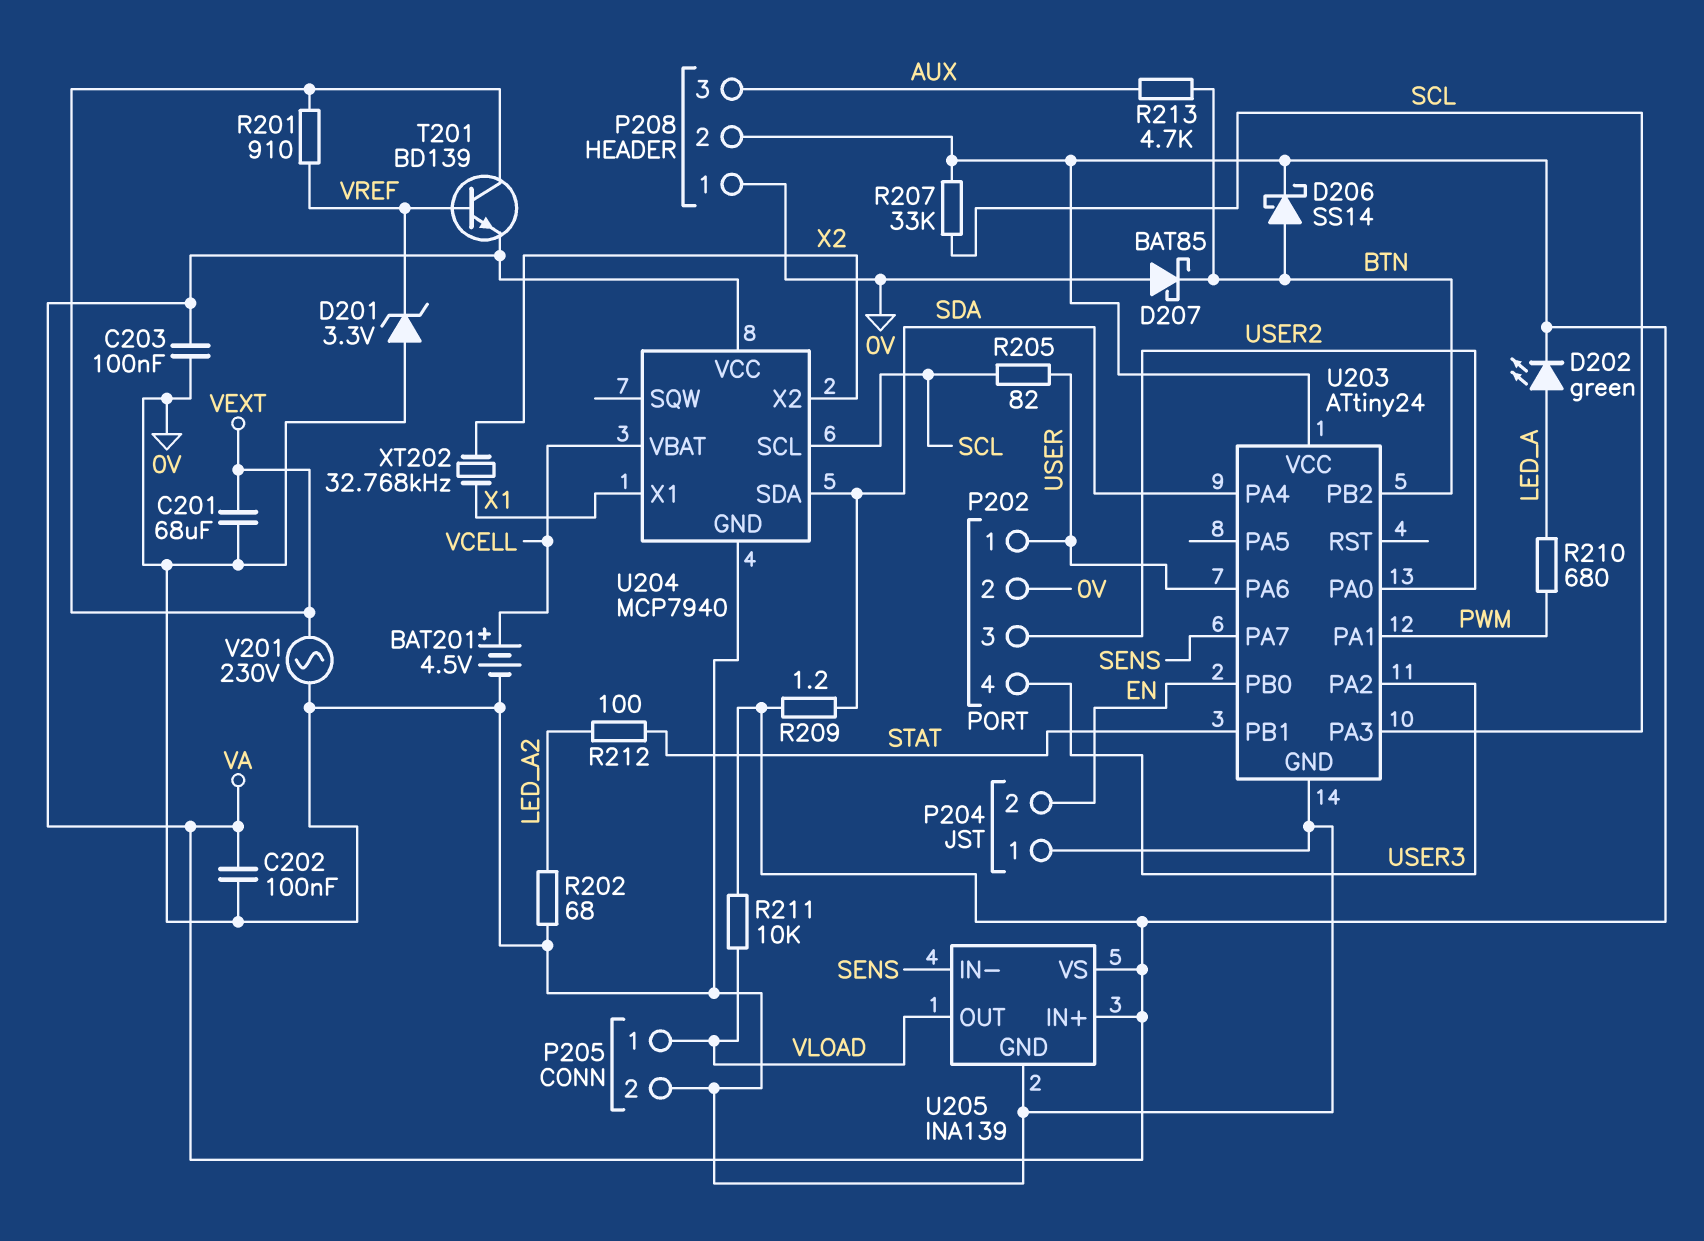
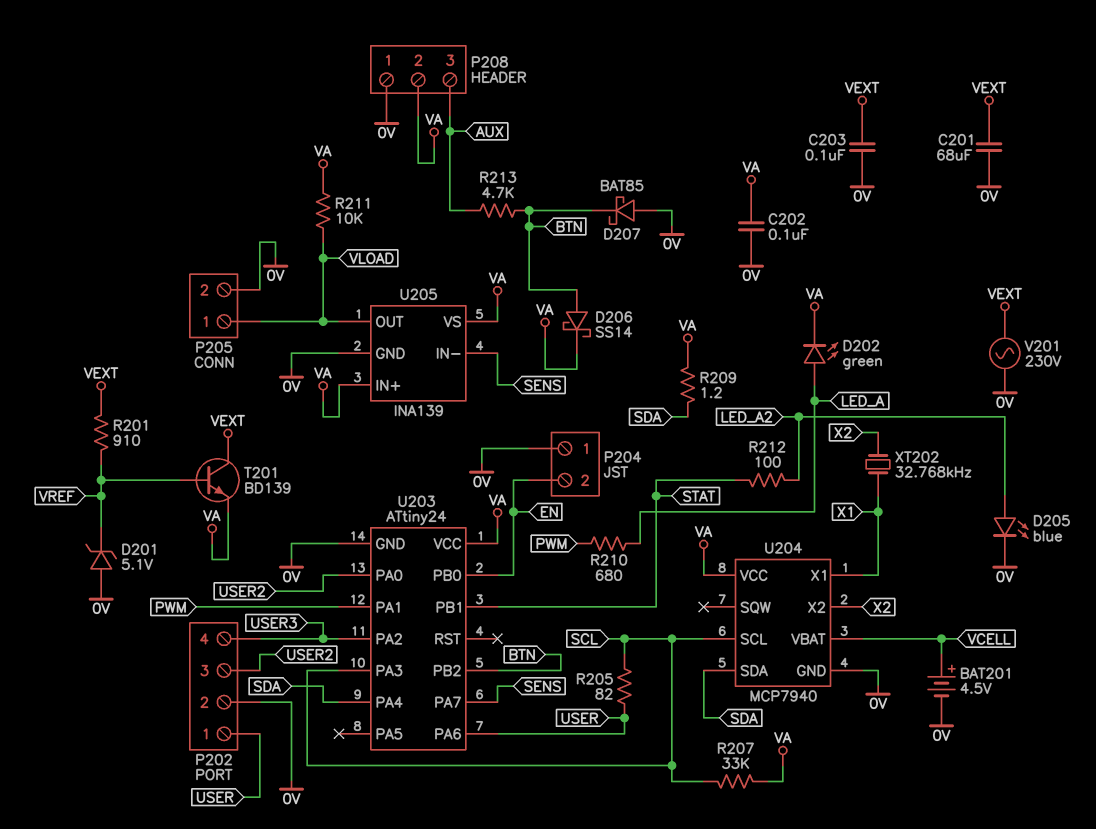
C203: 100nF (0V, VA) -> 100nF (0V, VEXT)
D201: zener 3.3V (A 0V, K VREF) -> zener 5.1V (A 0V, K VREF)
D205: none -> LED blue (A LED_A2, K 0V)
R202: 68 (0V, LED_A2) -> none

